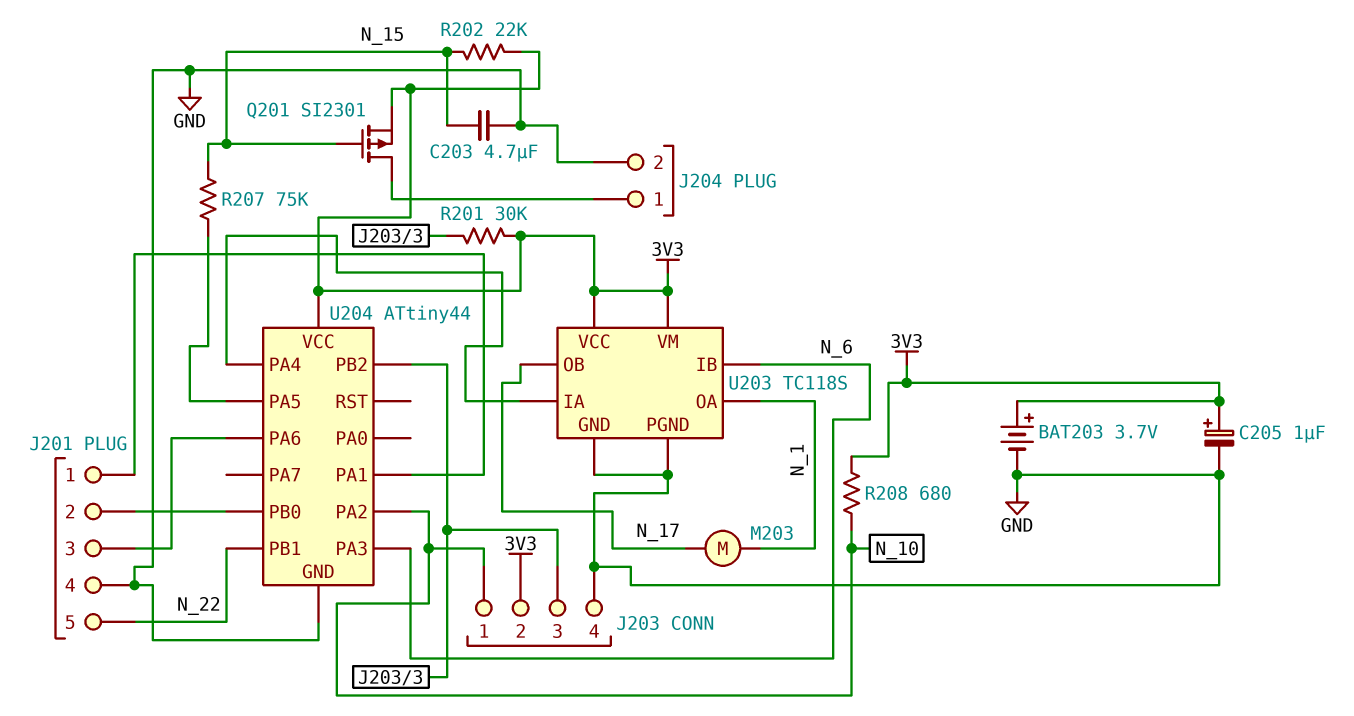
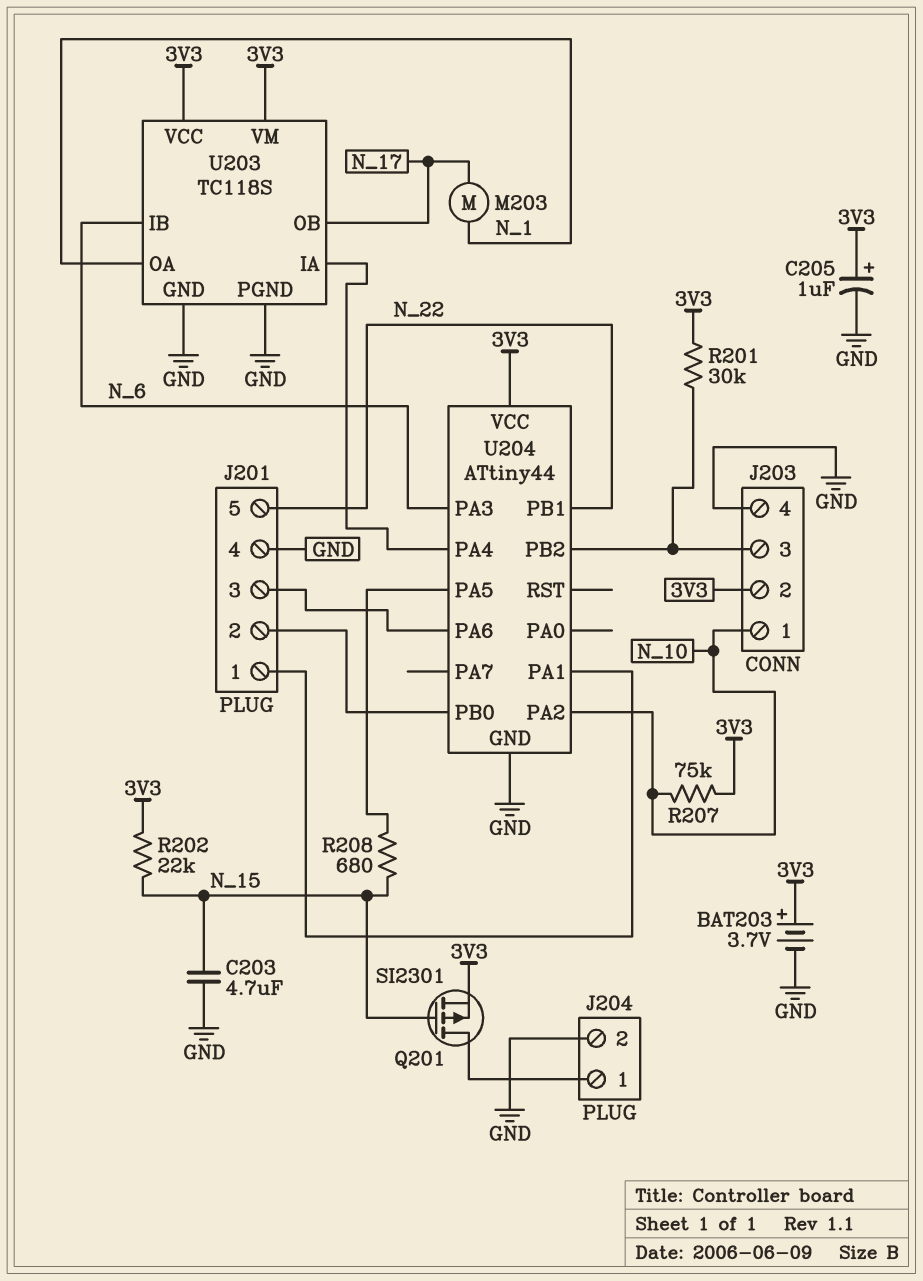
R207: 75k (N_15, U204/PA5) -> 75k (3V3, N_10)
R208: 680 (3V3, N_10) -> 680 (N_15, U204/PA5)

